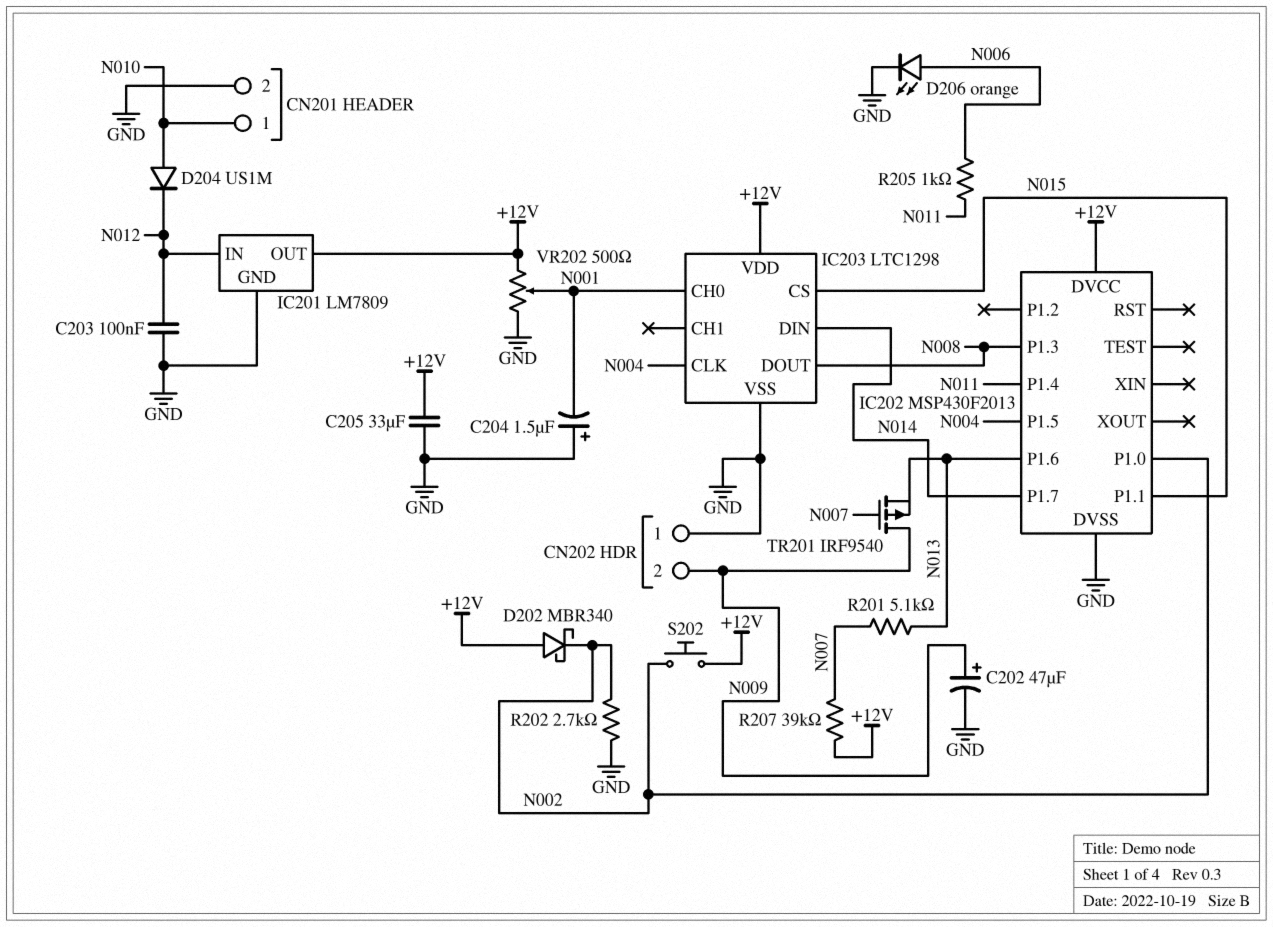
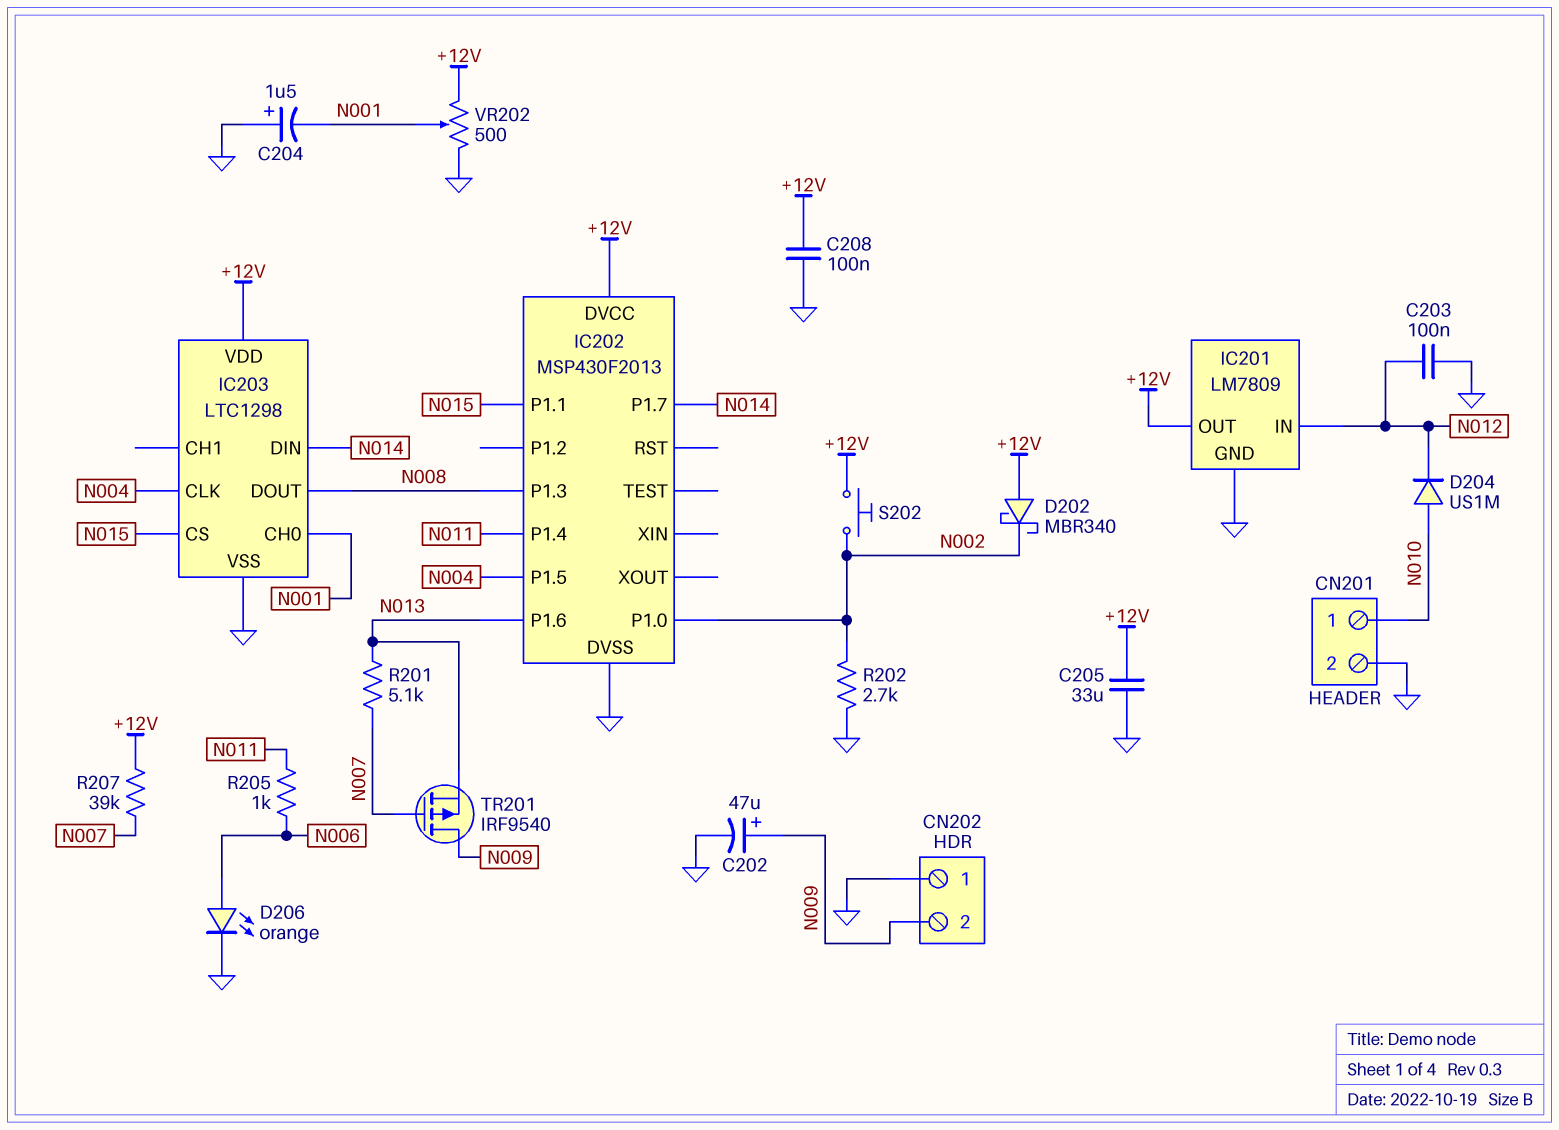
C208: none -> 100nF (+12V, GND)

